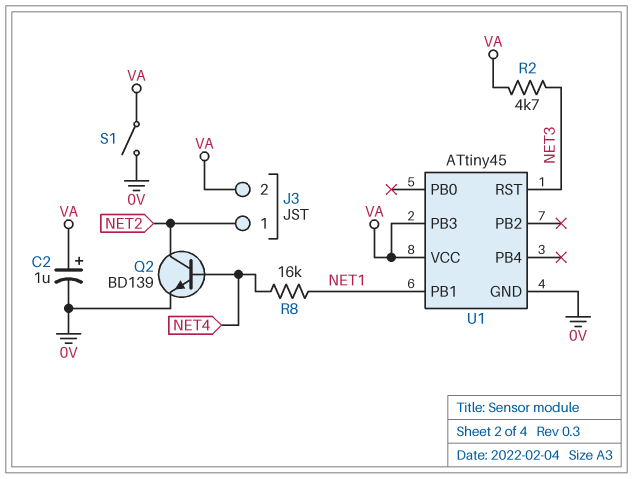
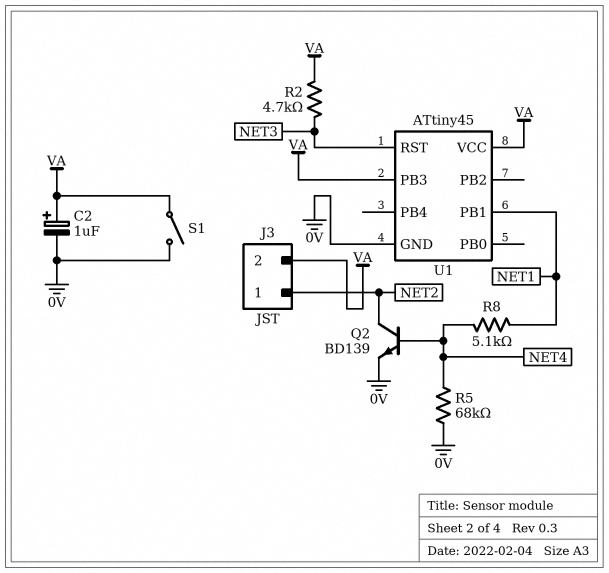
R5: none -> 68k (0V, NET4)
R8: 16k (NET1, NET4) -> 5.1k (NET1, NET4)

